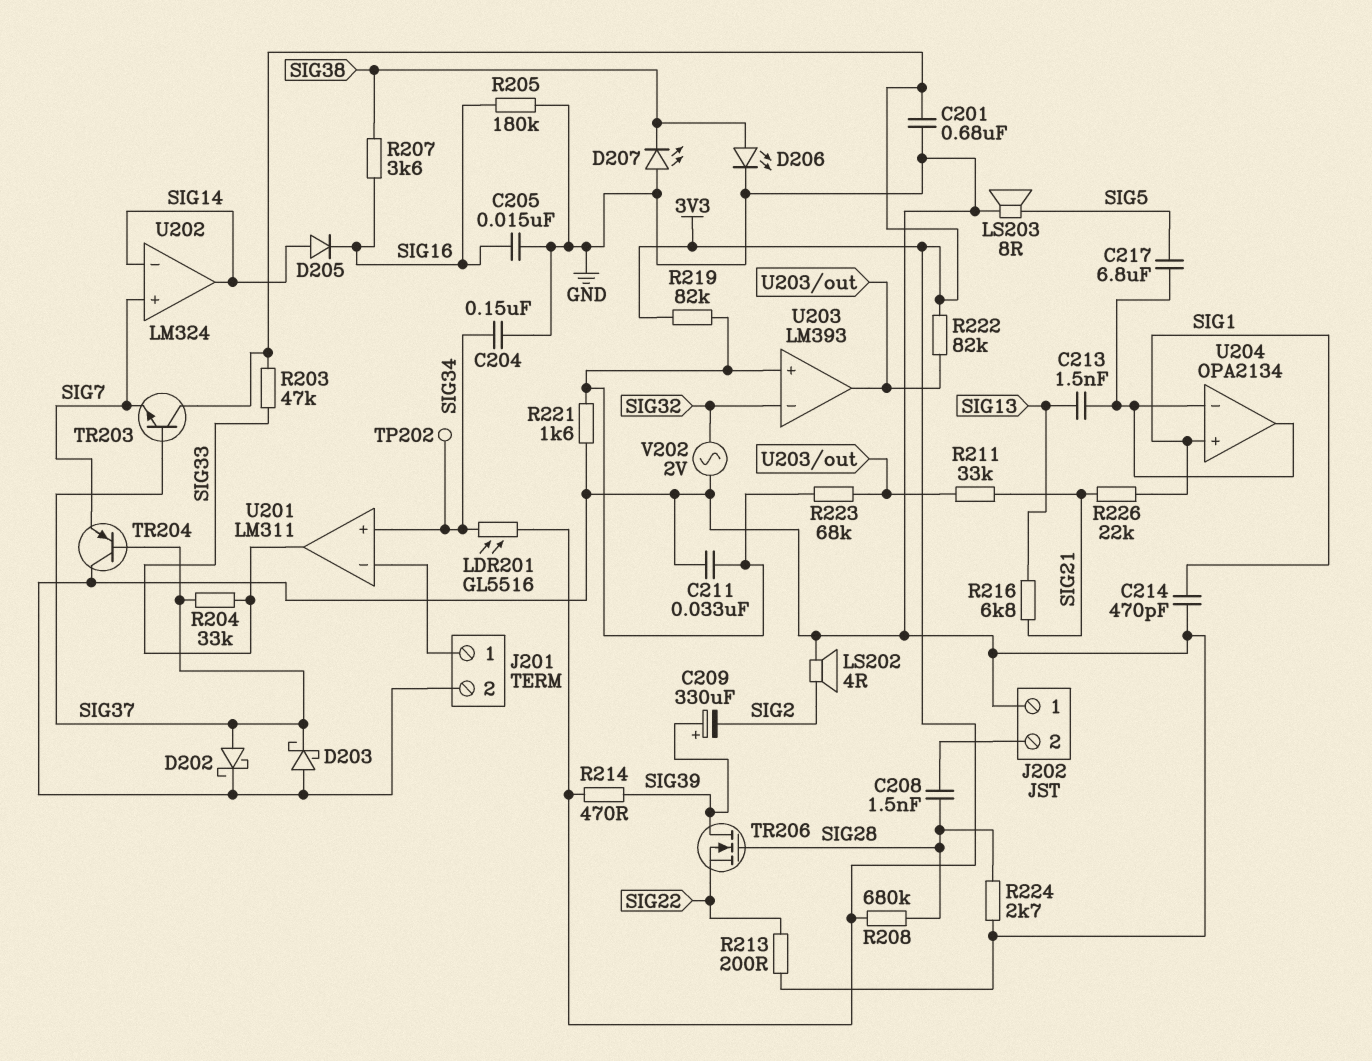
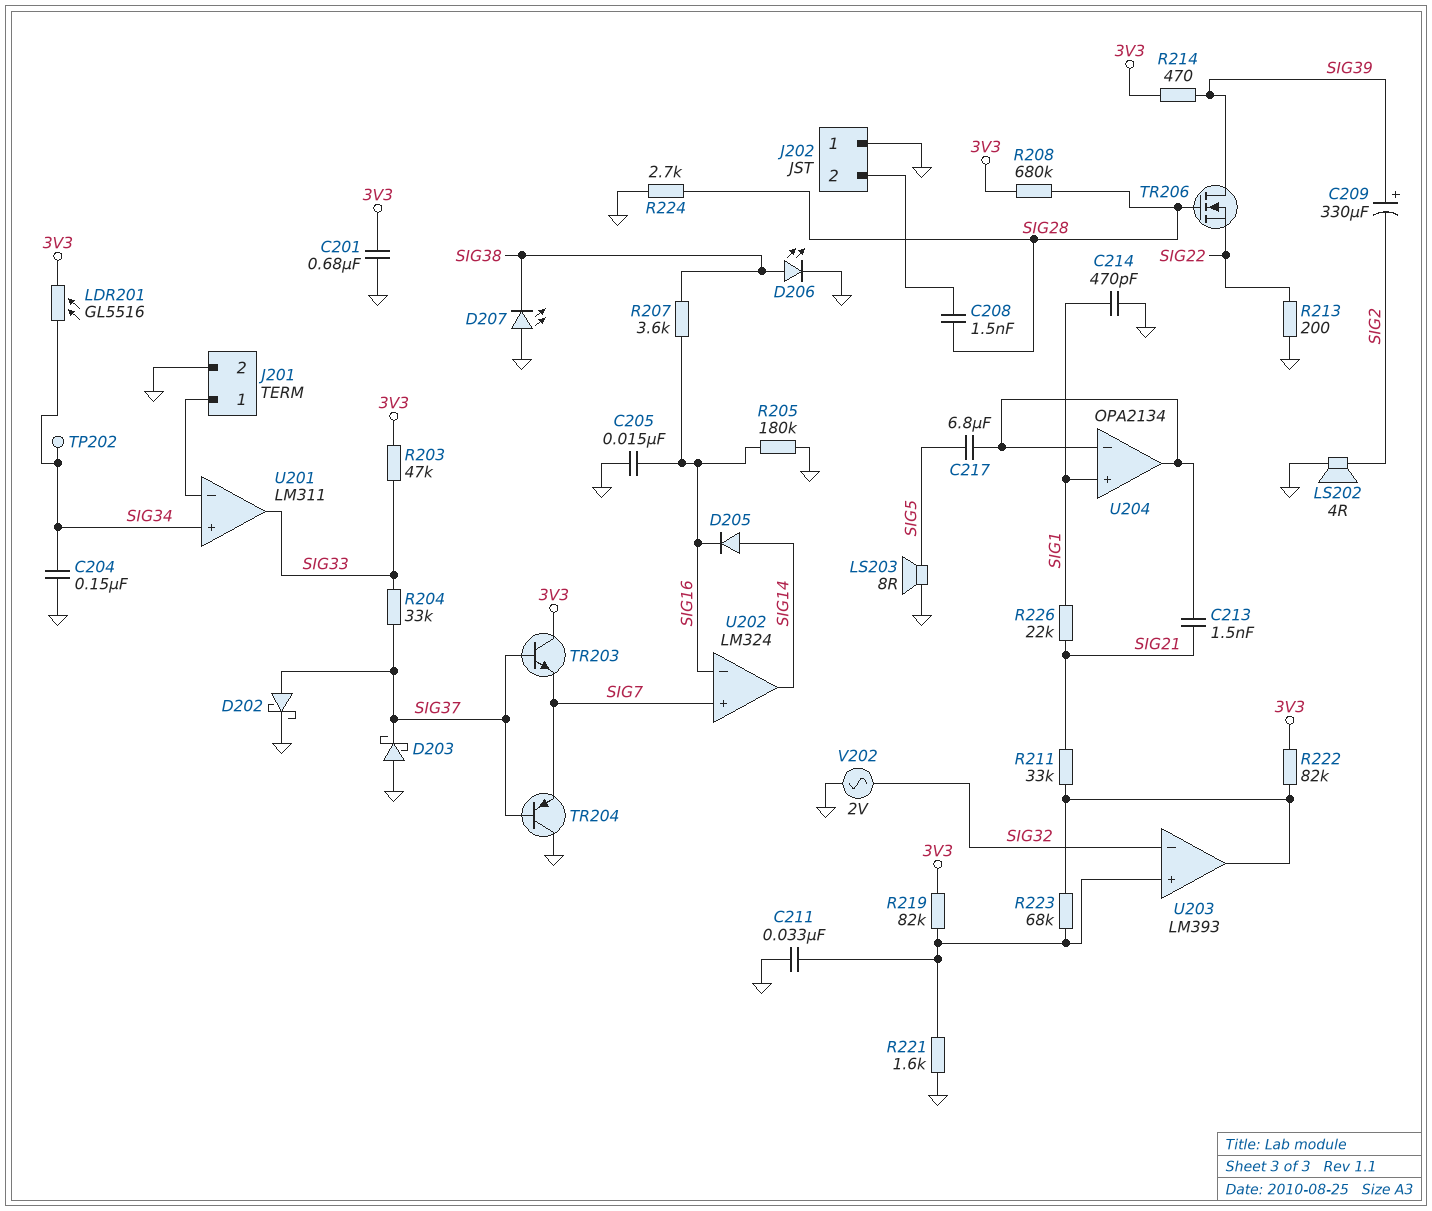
C213: 1.5nF (SIG13, U204/in-) -> 1.5nF (SIG21, U204/in-)
R216: 6.8k (SIG13, SIG21) -> none
U202 pin in-: SIG14 -> SIG16

